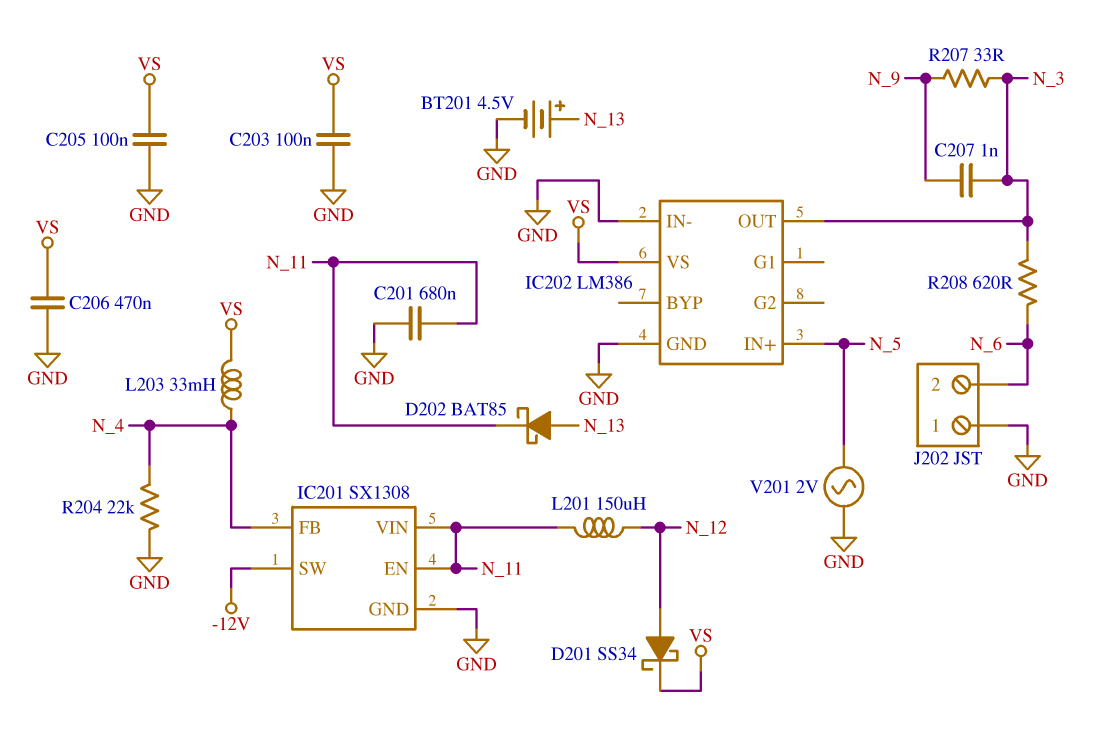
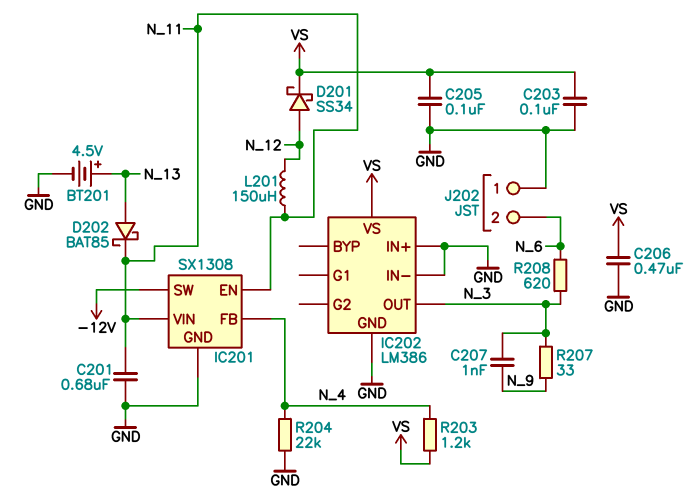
IC202 pin IN+: N_5 -> GND
L203: 33mH (N_4, VS) -> none
R203: none -> 1.2k (N_4, VS)
V201: AC 2V (GND, N_5) -> none

